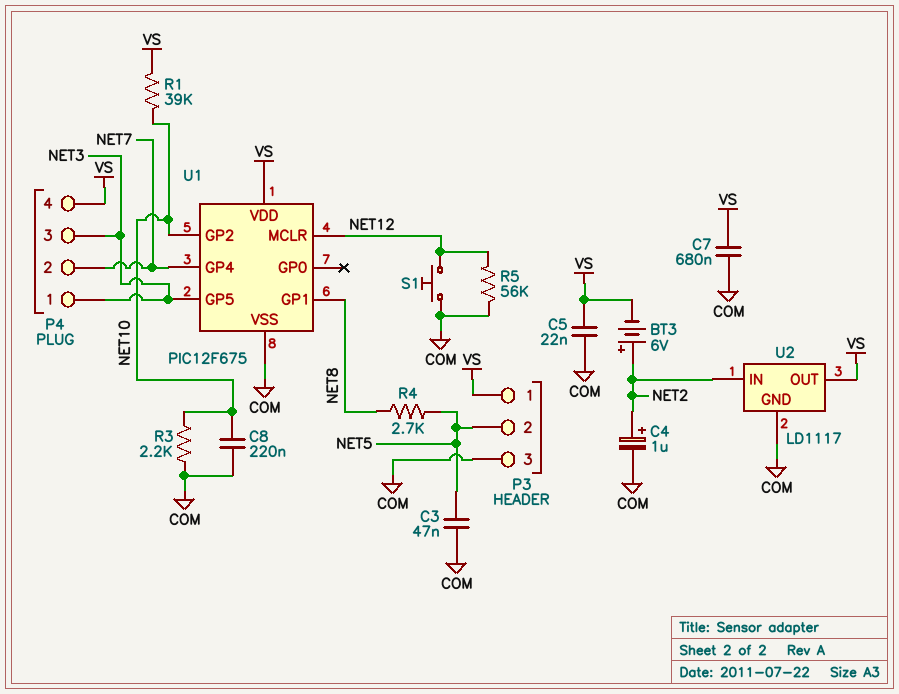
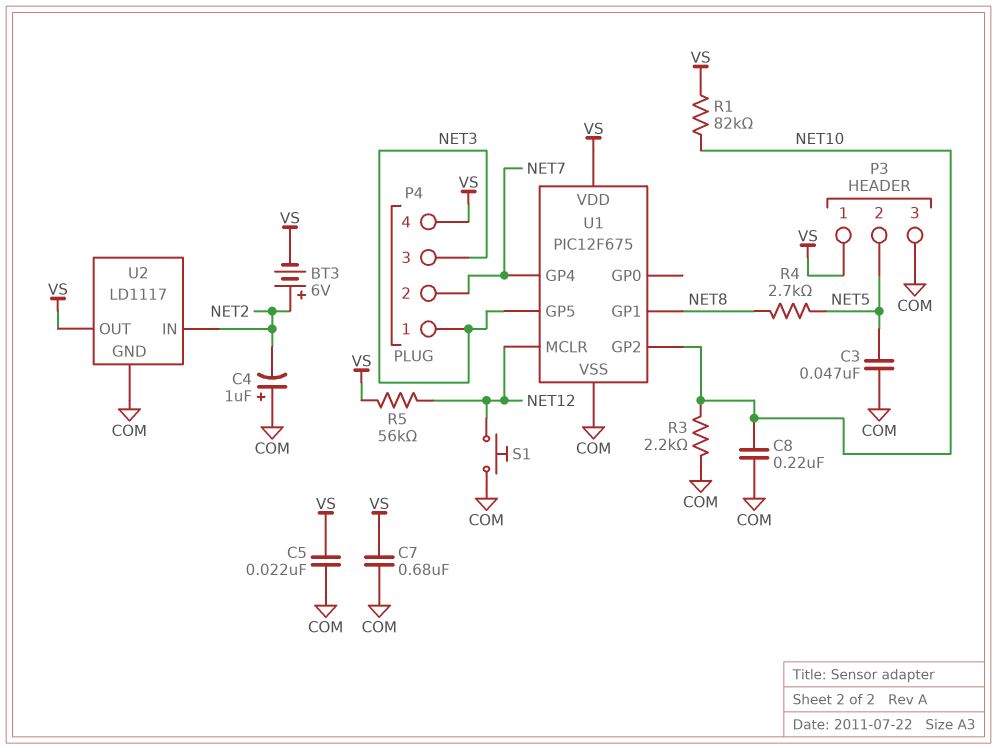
C4: 1uF (plus NET2, minus COM) -> 1uF (plus COM, minus NET2)
R1: 39k (NET10, VS) -> 82k (NET10, VS)
R5: 56k (COM, NET12) -> 56k (NET12, VS)

